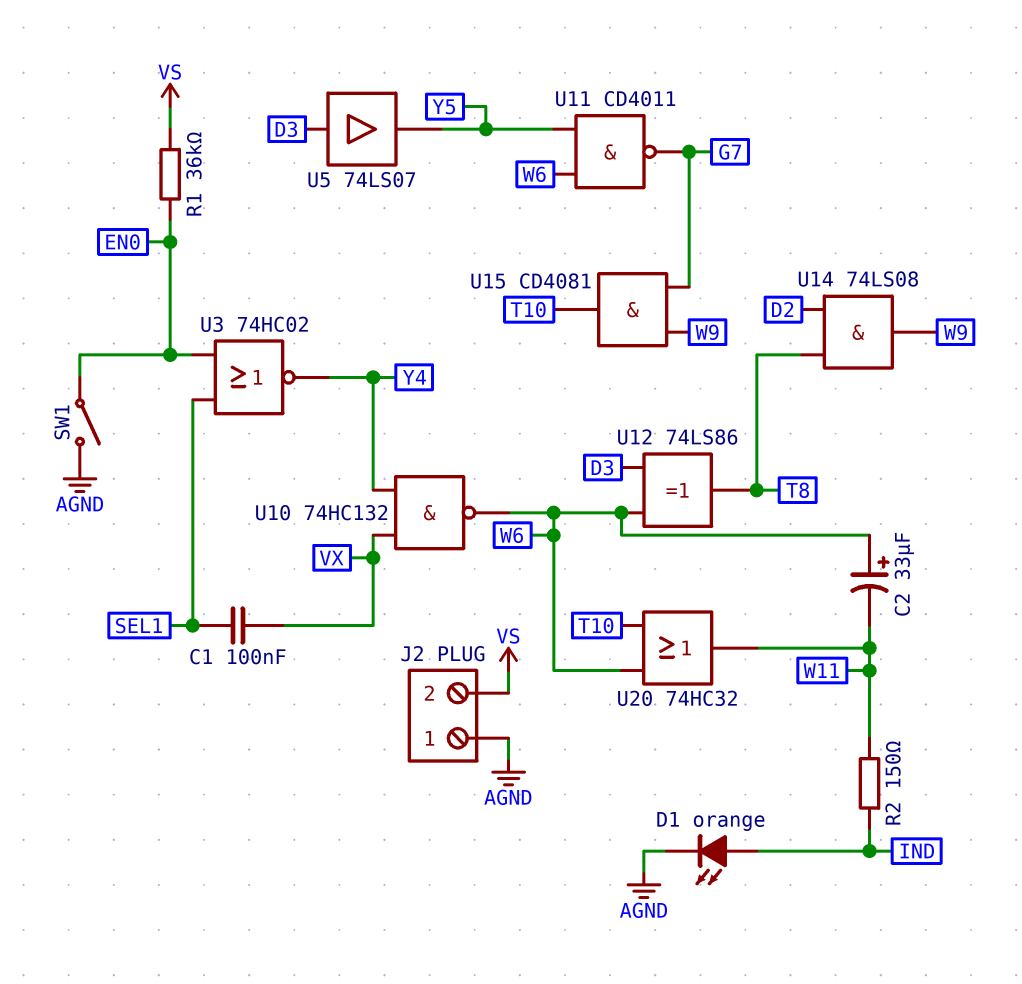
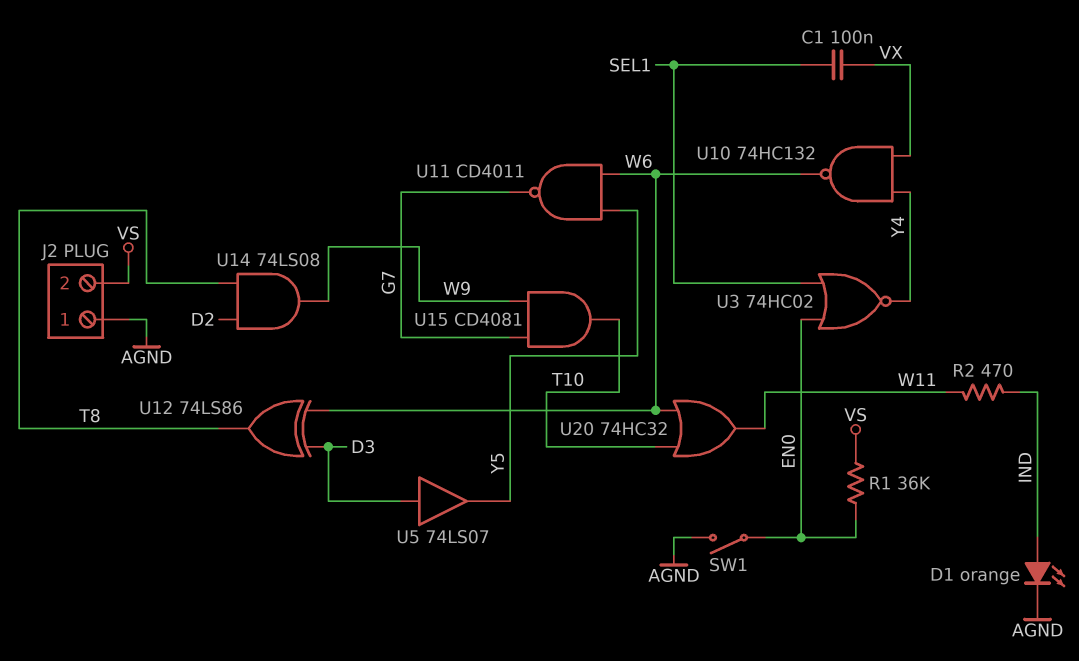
C2: 33uF (plus W6, minus W11) -> none
R2: 150 (IND, W11) -> 470 (IND, W11)

